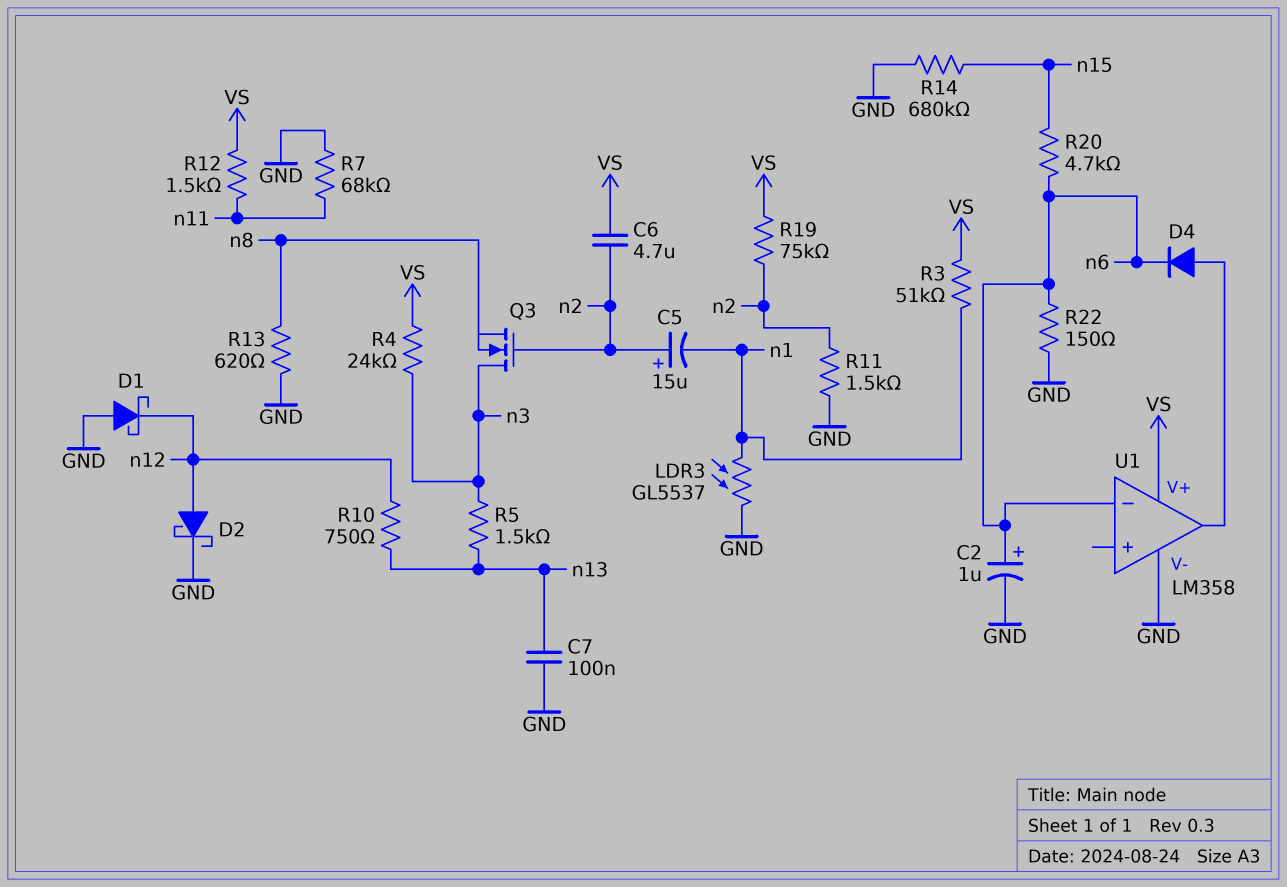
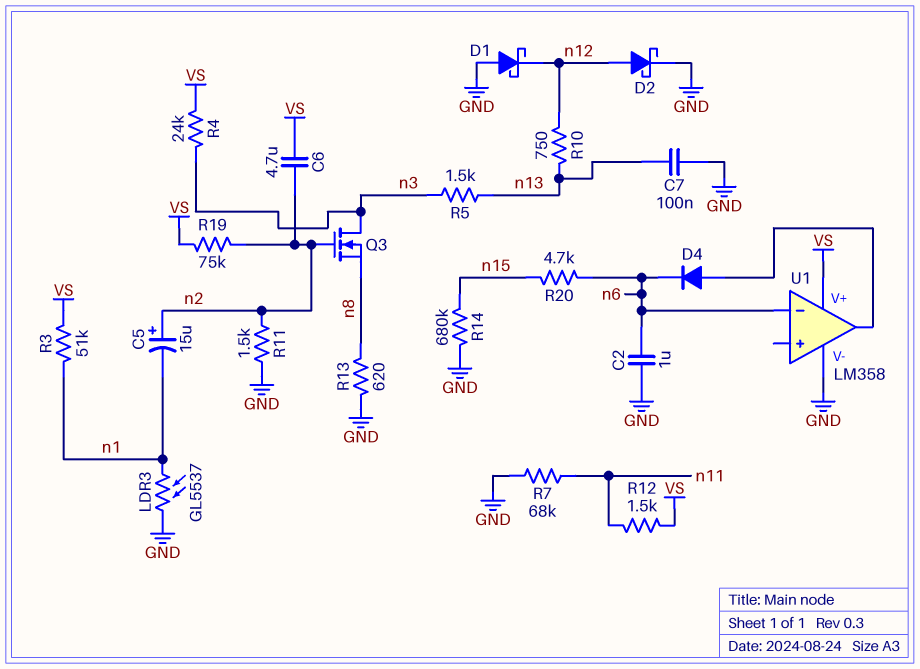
C2: 1uF (plus n6, minus GND) -> 1uF (GND, n6)
R22: 150 (GND, n6) -> none

